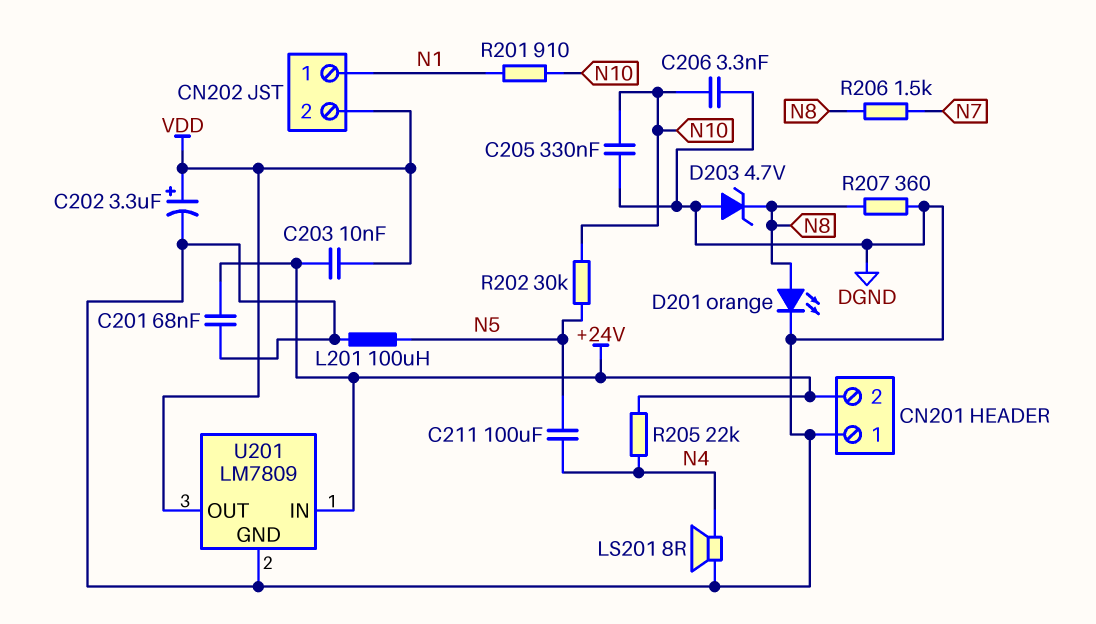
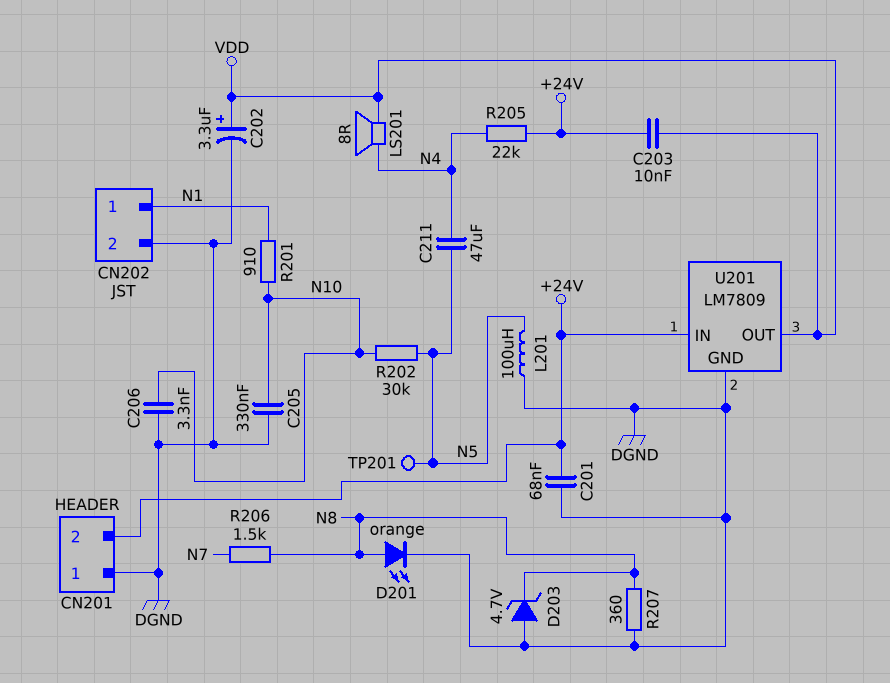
C211: 100uF (N4, N5) -> 47uF (N4, N5)
CN202 pin 2: VDD -> DGND
LS201: speaker 8R (DGND, N4) -> speaker 8R (N4, VDD)
TP201: none -> test point (N5)

